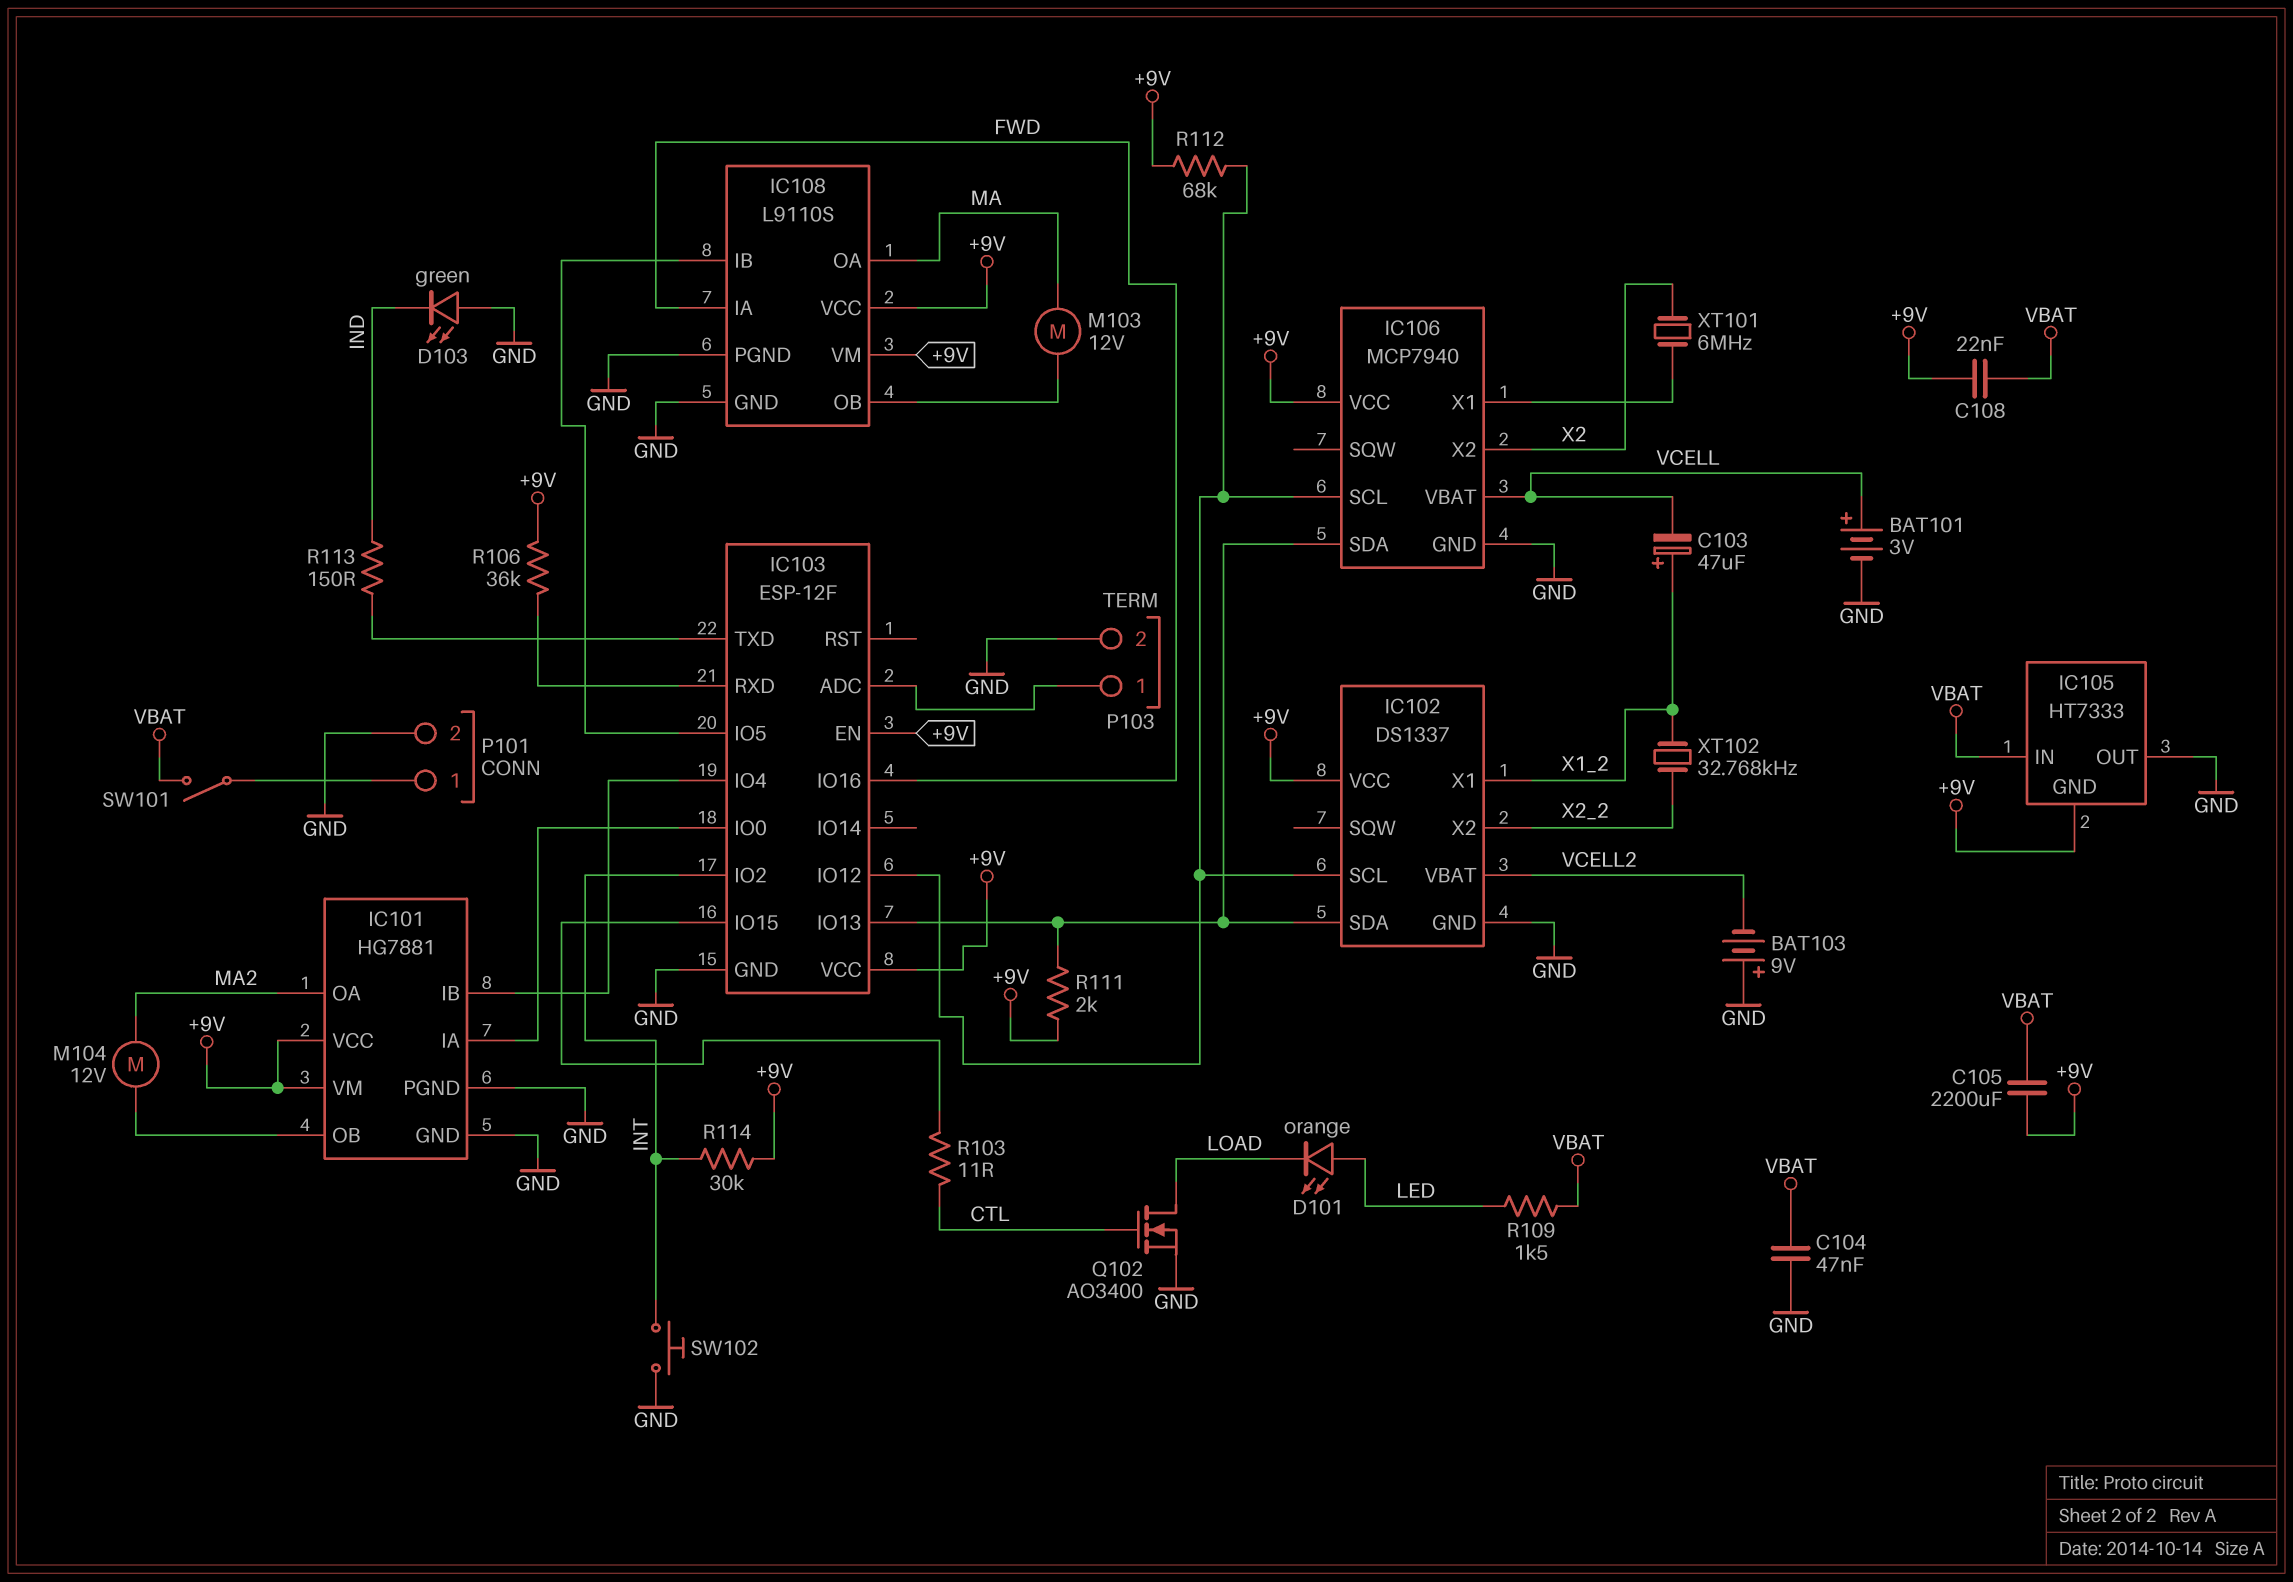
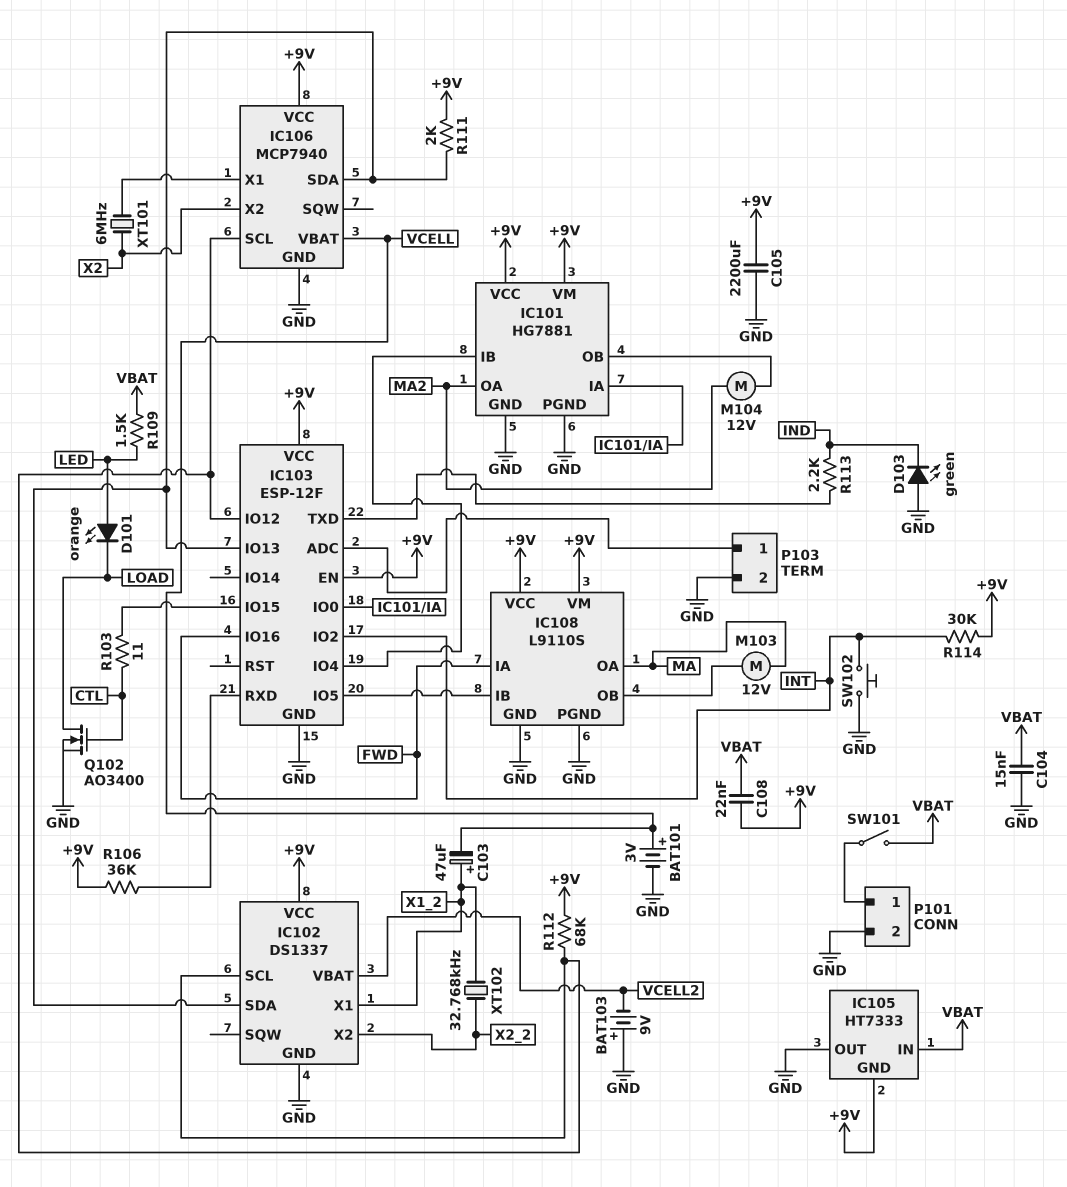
C104: 47nF (GND, VBAT) -> 15nF (GND, VBAT)
C105: 2200uF (+9V, VBAT) -> 2200uF (+9V, GND)
R113: 150 (IC103/TXD, IND) -> 2.2k (IC103/TXD, IND)

